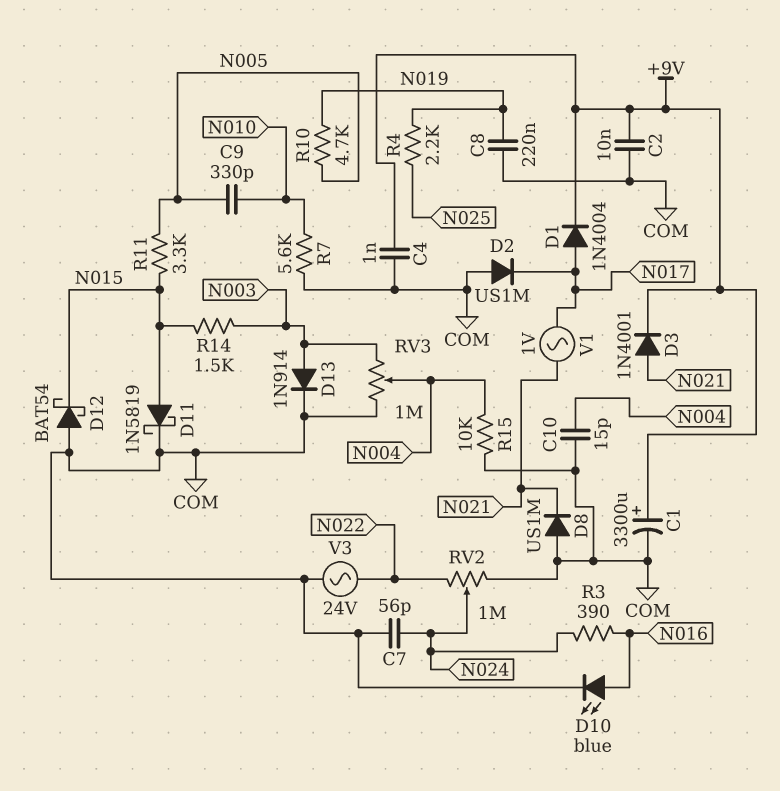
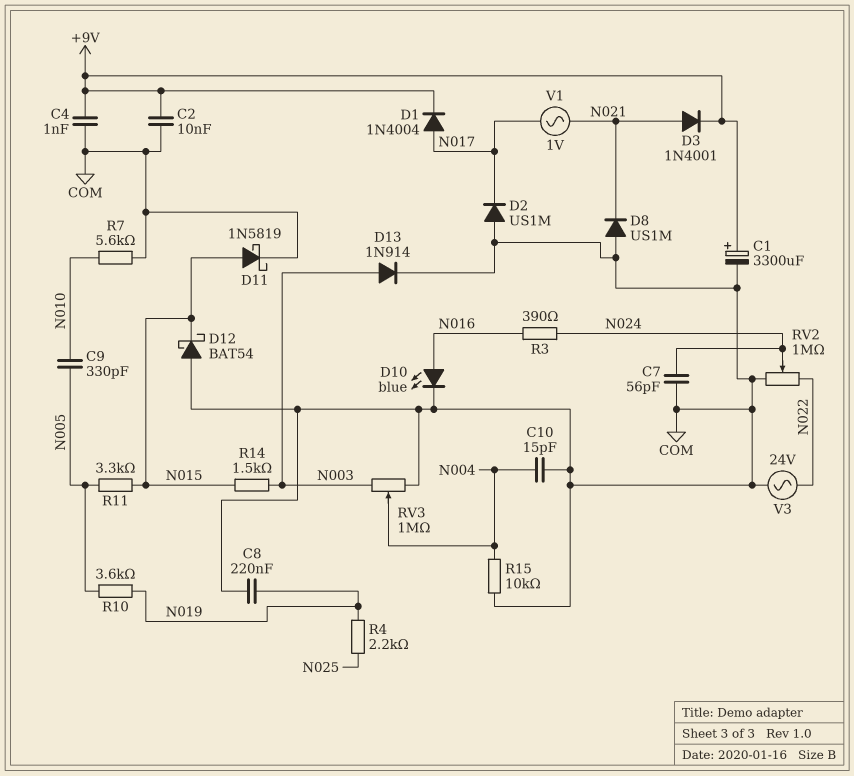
R10: 4.7k (N005, N019) -> 3.6k (N005, N019)

